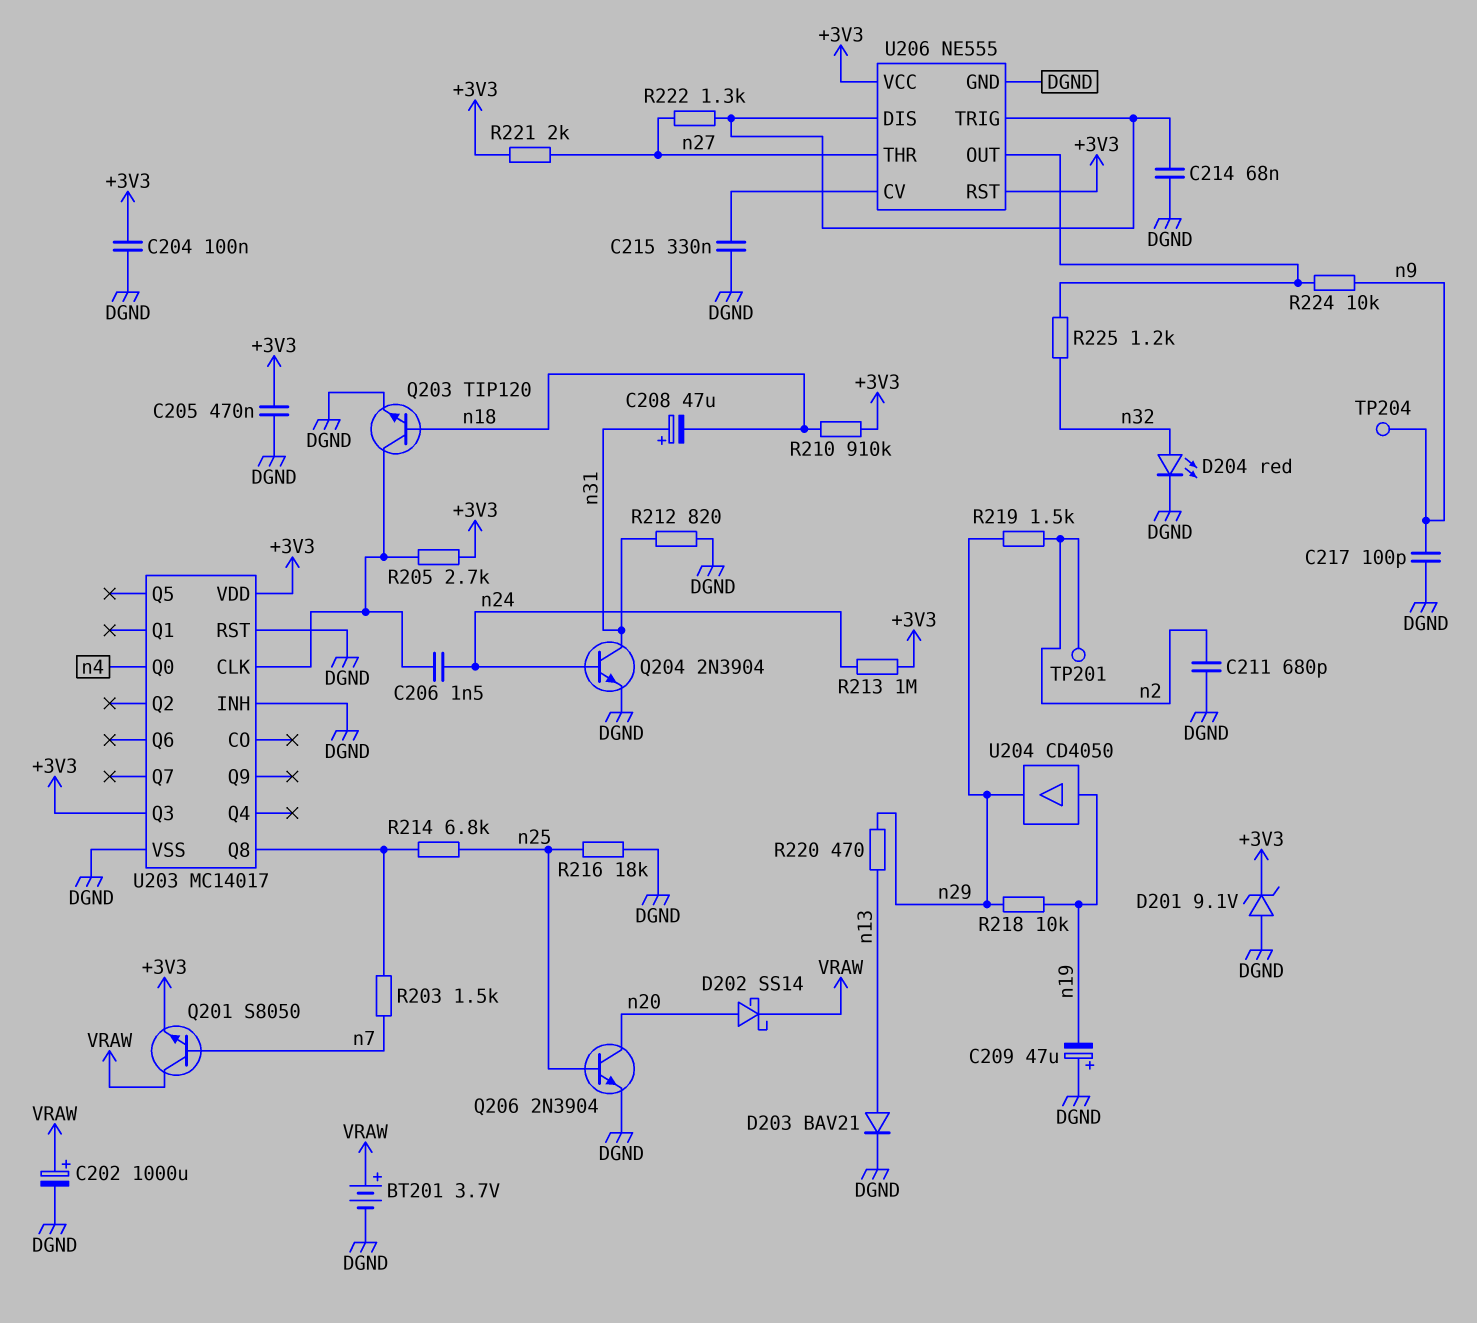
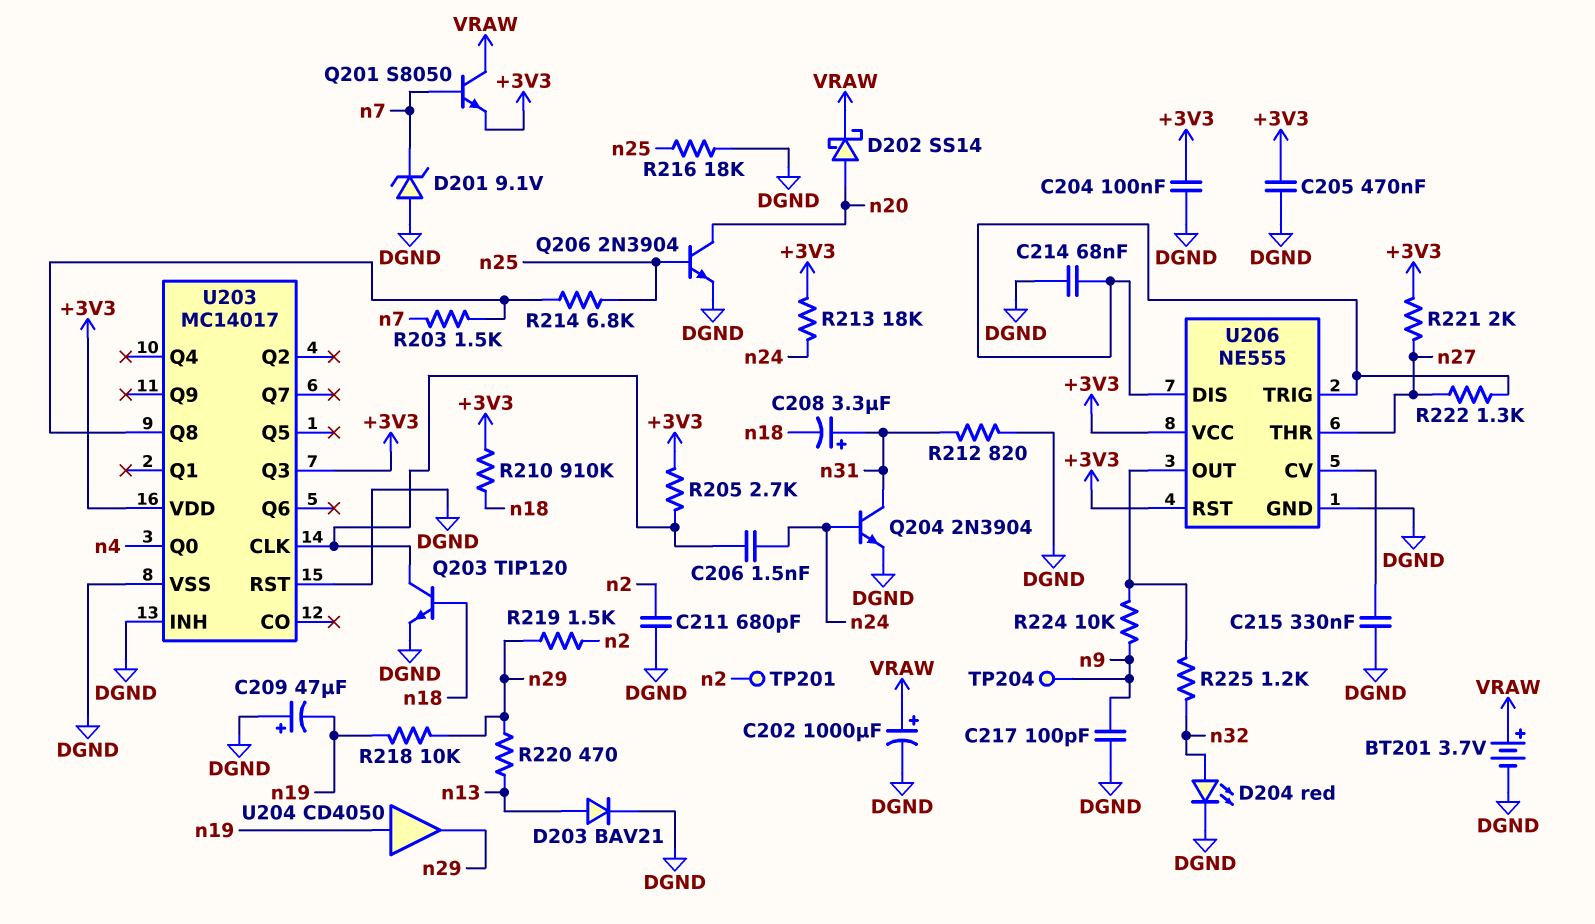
C208: 47uF (plus n31, minus n18) -> 3.3uF (plus n31, minus n18)
D201: zener 9.1V (A DGND, K +3V3) -> zener 9.1V (A DGND, K n7)
R213: 1M (+3V3, n24) -> 18k (+3V3, n24)

